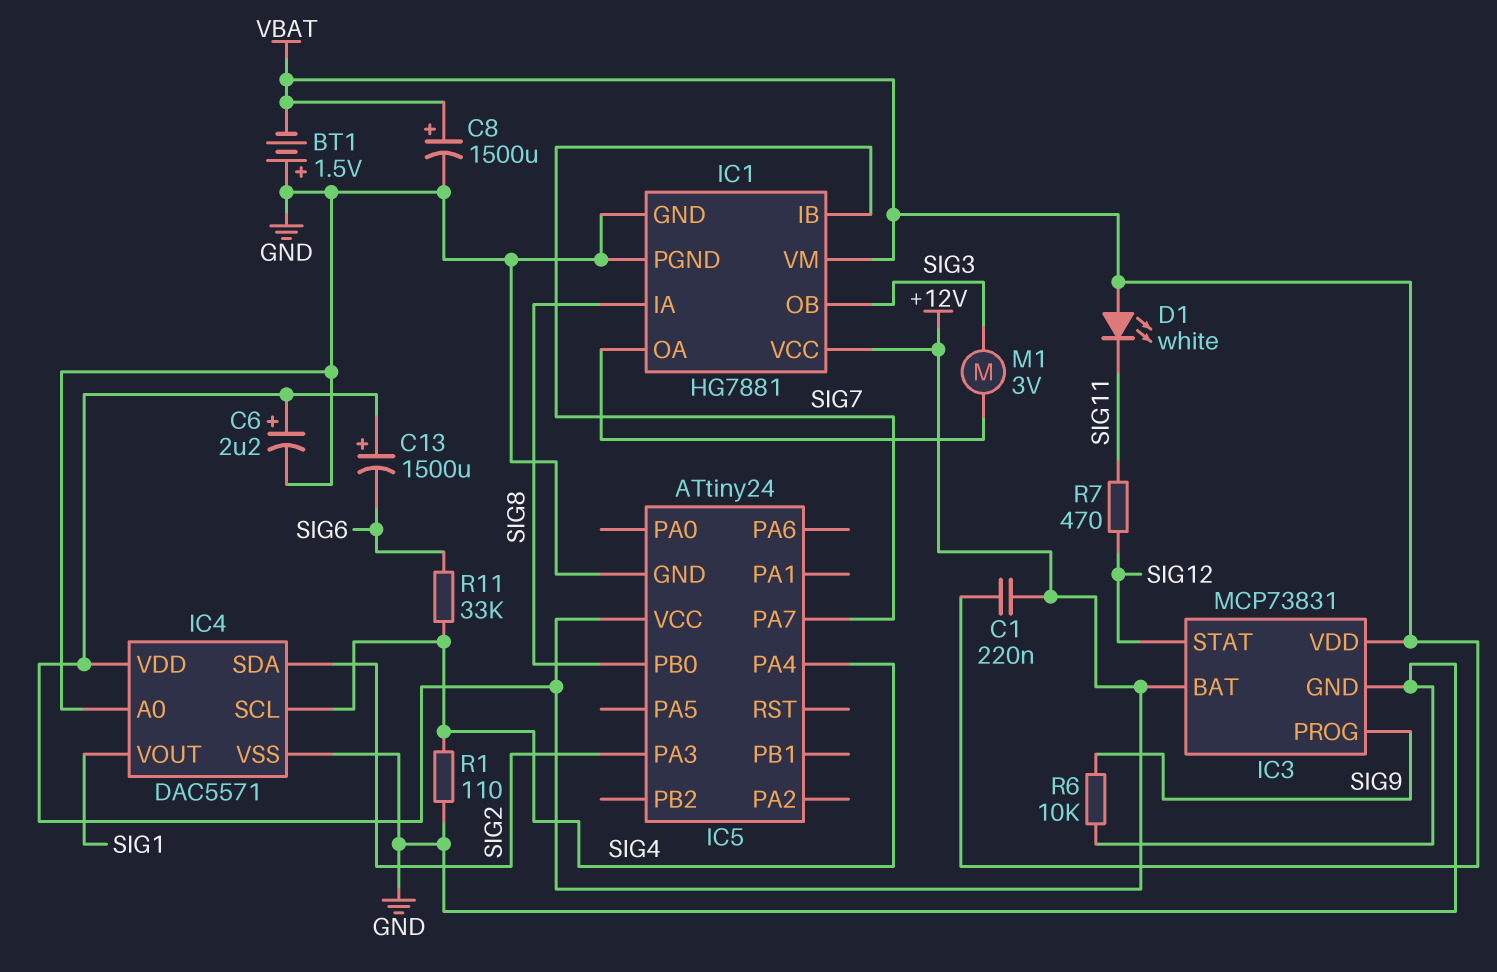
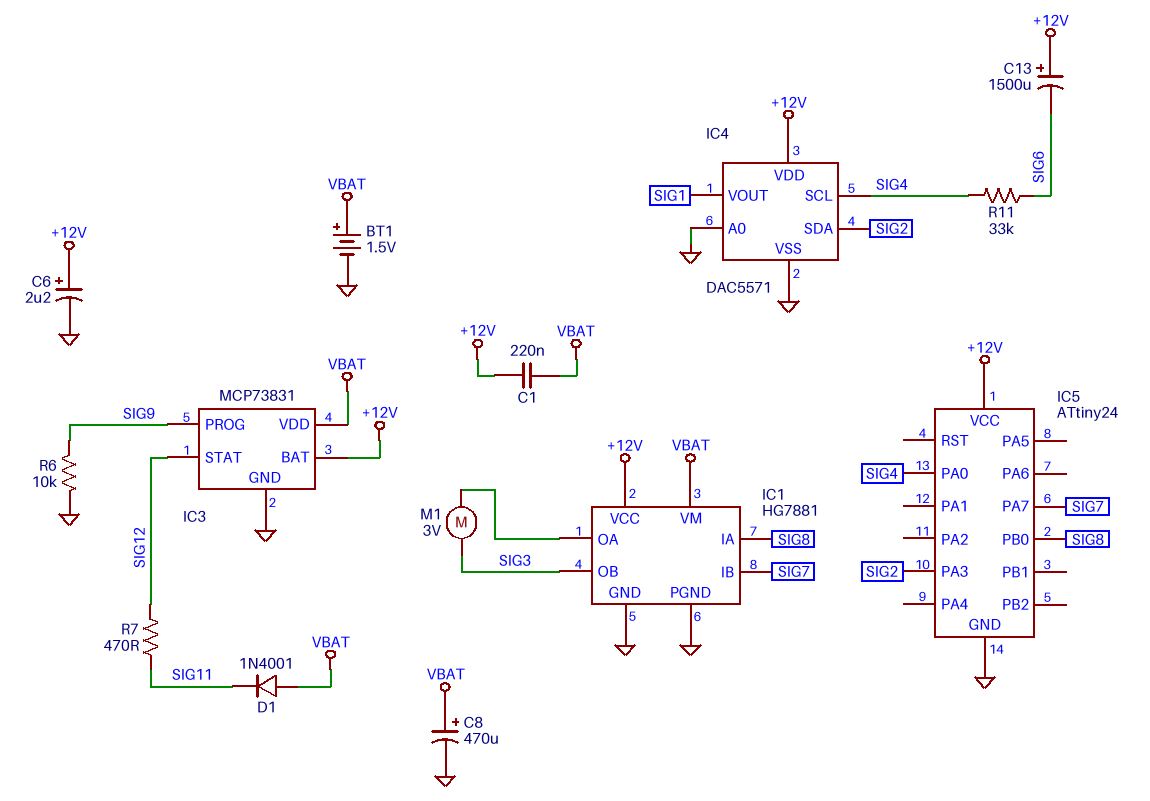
BT1: 1.5V (plus GND, minus VBAT) -> 1.5V (plus VBAT, minus GND)
C8: 1500uF (plus VBAT, minus GND) -> 470uF (plus VBAT, minus GND)
D1: LED white (A VBAT, K SIG11) -> diode 1N4001 (A VBAT, K SIG11)
IC5 pin PA0: none -> SIG4
IC5 pin PA4: SIG4 -> none
R1: 110 (GND, SIG4) -> none

